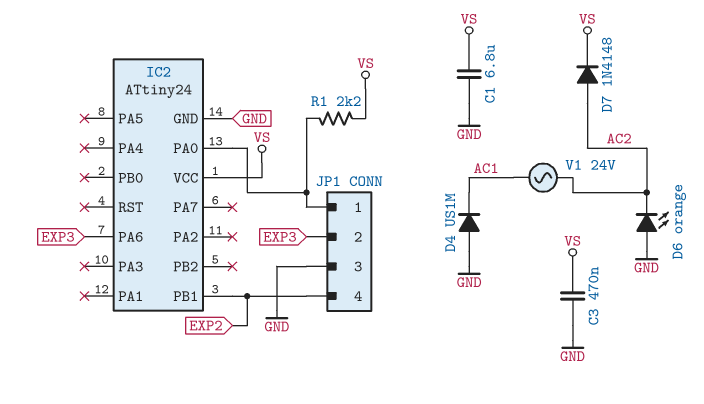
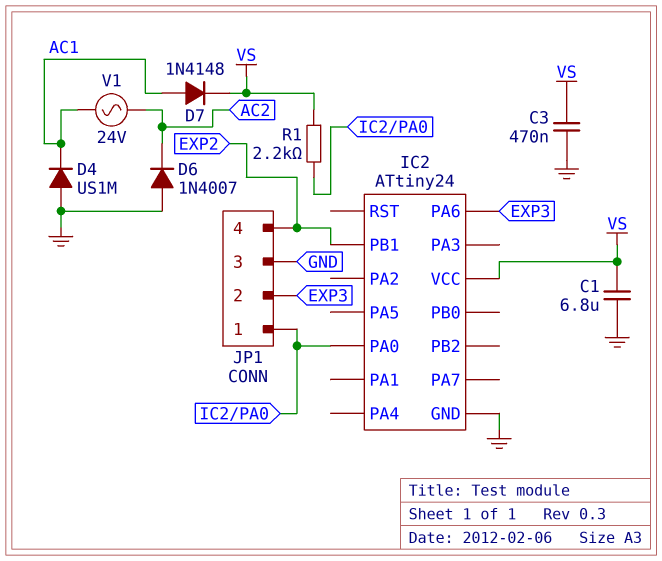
D6: LED orange (A GND, K AC2) -> diode 1N4007 (A GND, K AC2)
D7: diode 1N4148 (A AC2, K VS) -> diode 1N4148 (A AC1, K VS)

